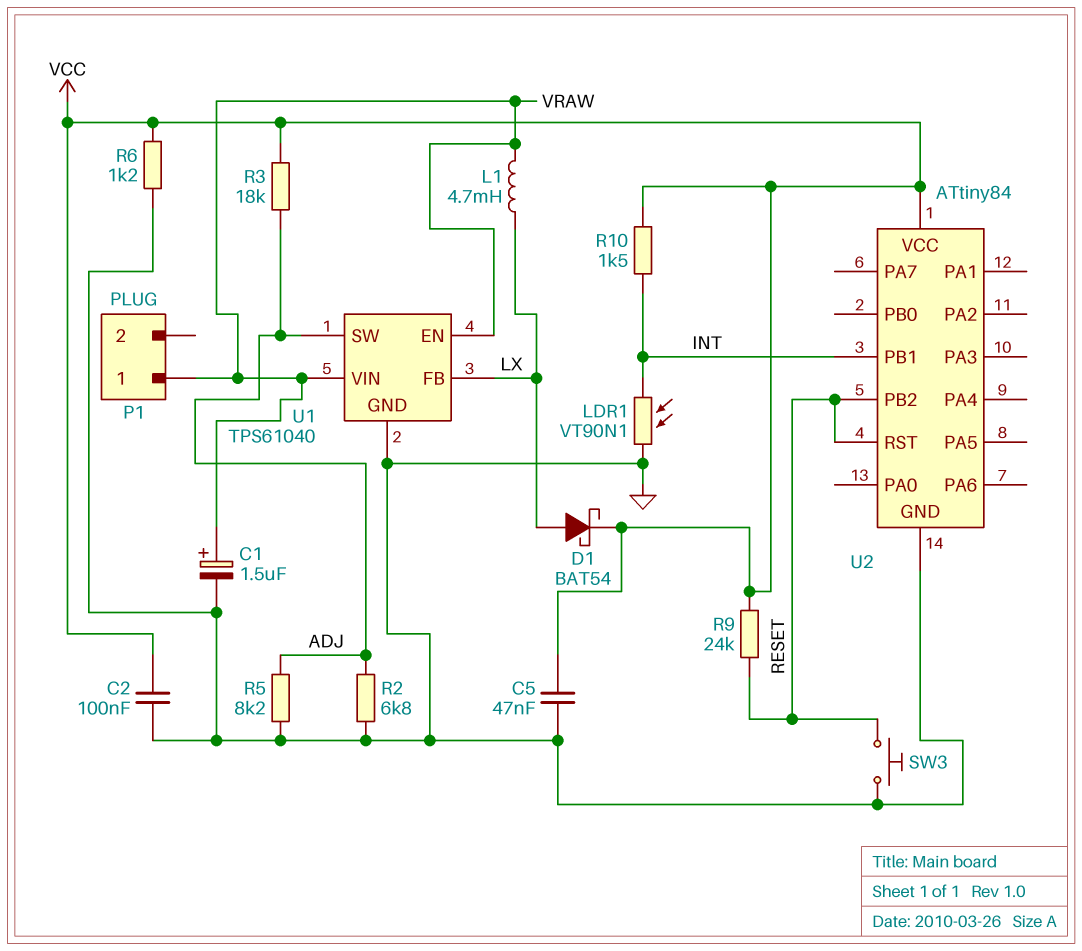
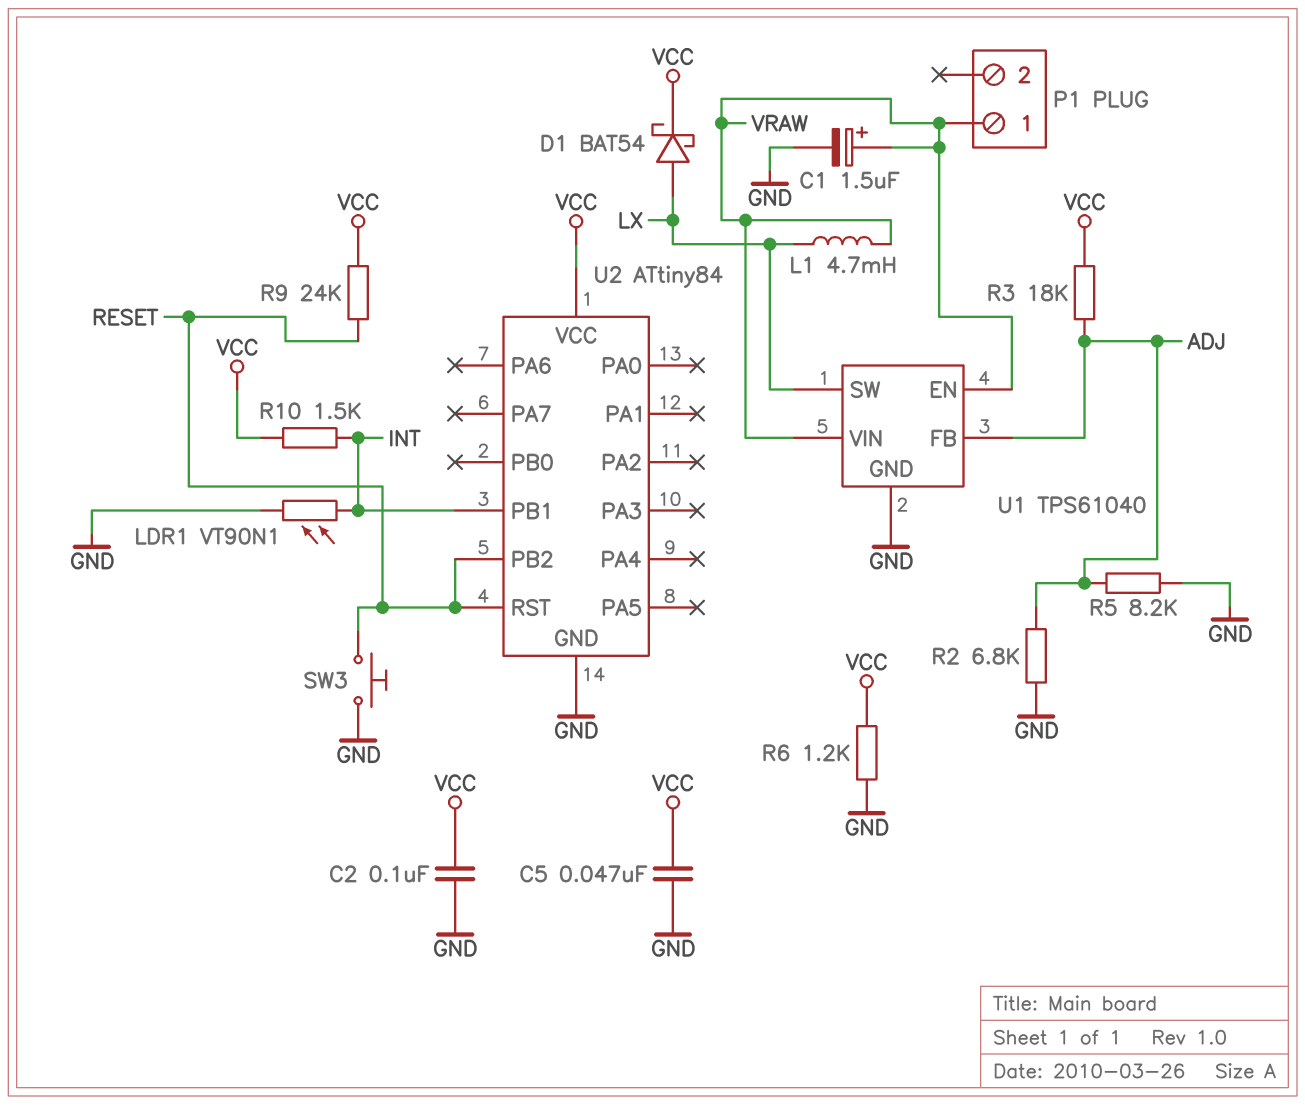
U1 pin FB: LX -> ADJ
U1 pin SW: ADJ -> LX

